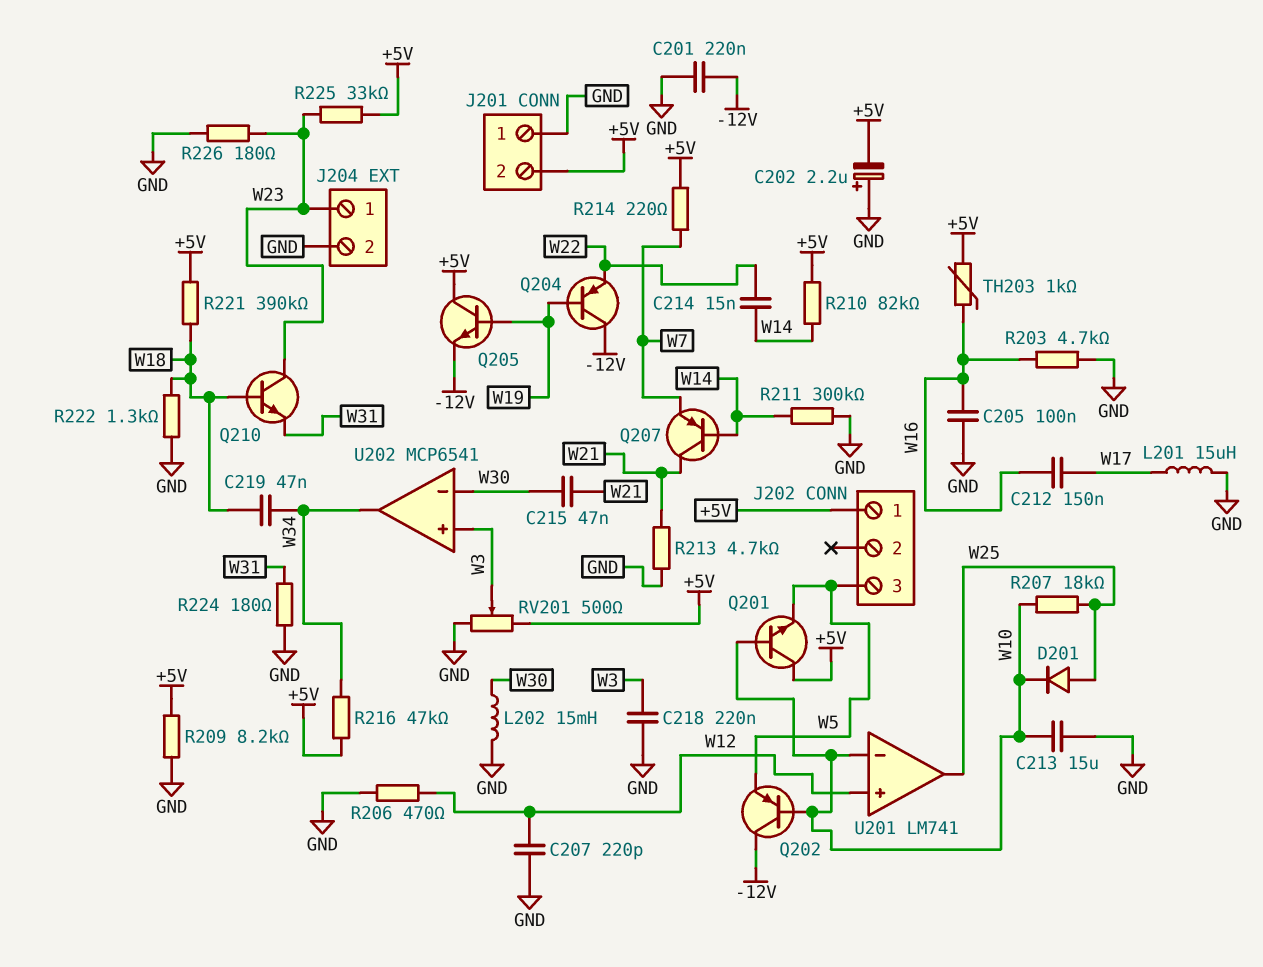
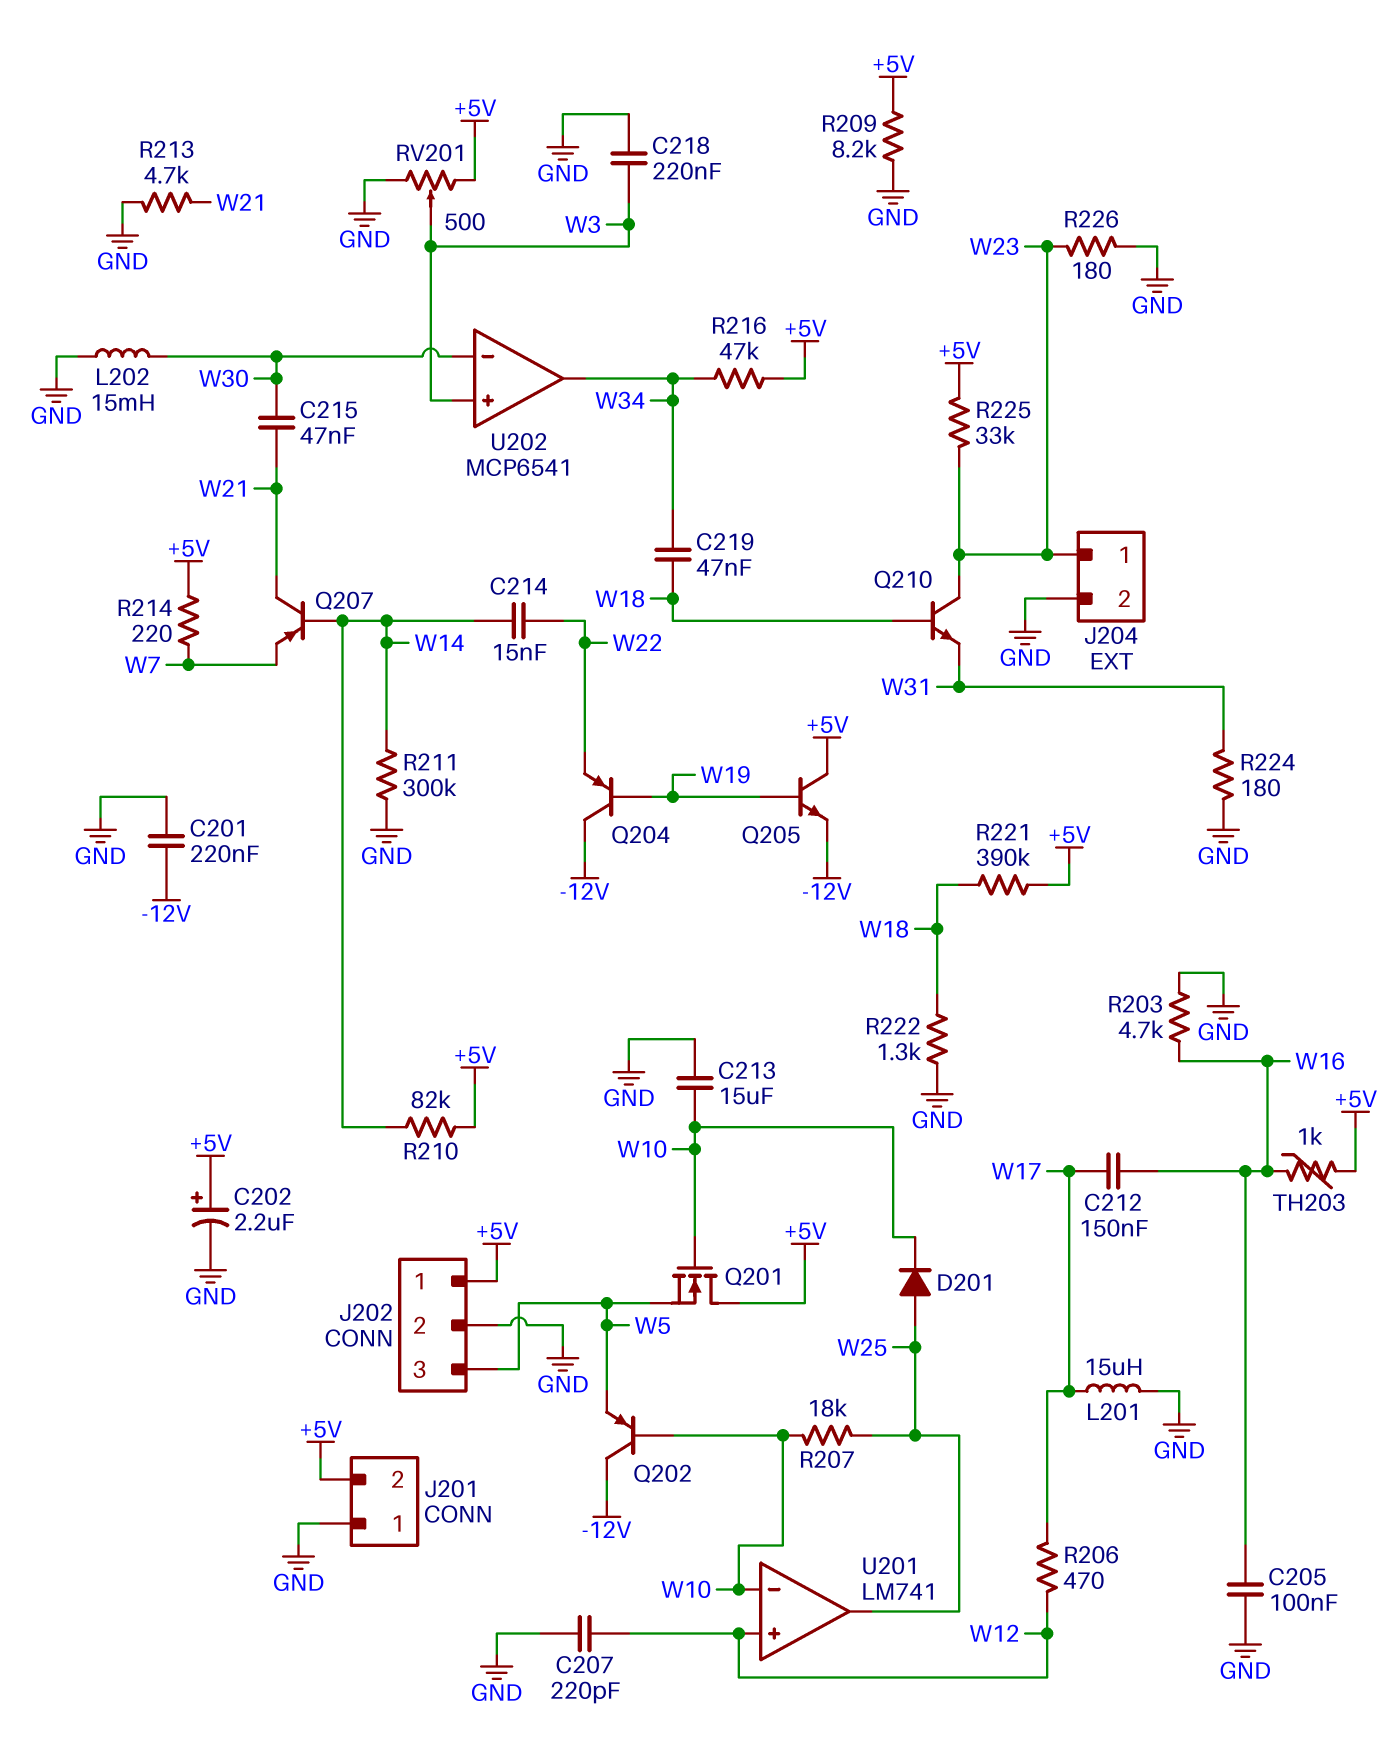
C202: 2.2uF (plus GND, minus +5V) -> 2.2uF (plus +5V, minus GND)
J202 pin 2: none -> GND
Q201: NPN (B W10, C +5V, E W5) -> NMOS (G W10, D +5V, S W5)
R206: 470 (GND, W12) -> 470 (W12, W17)

